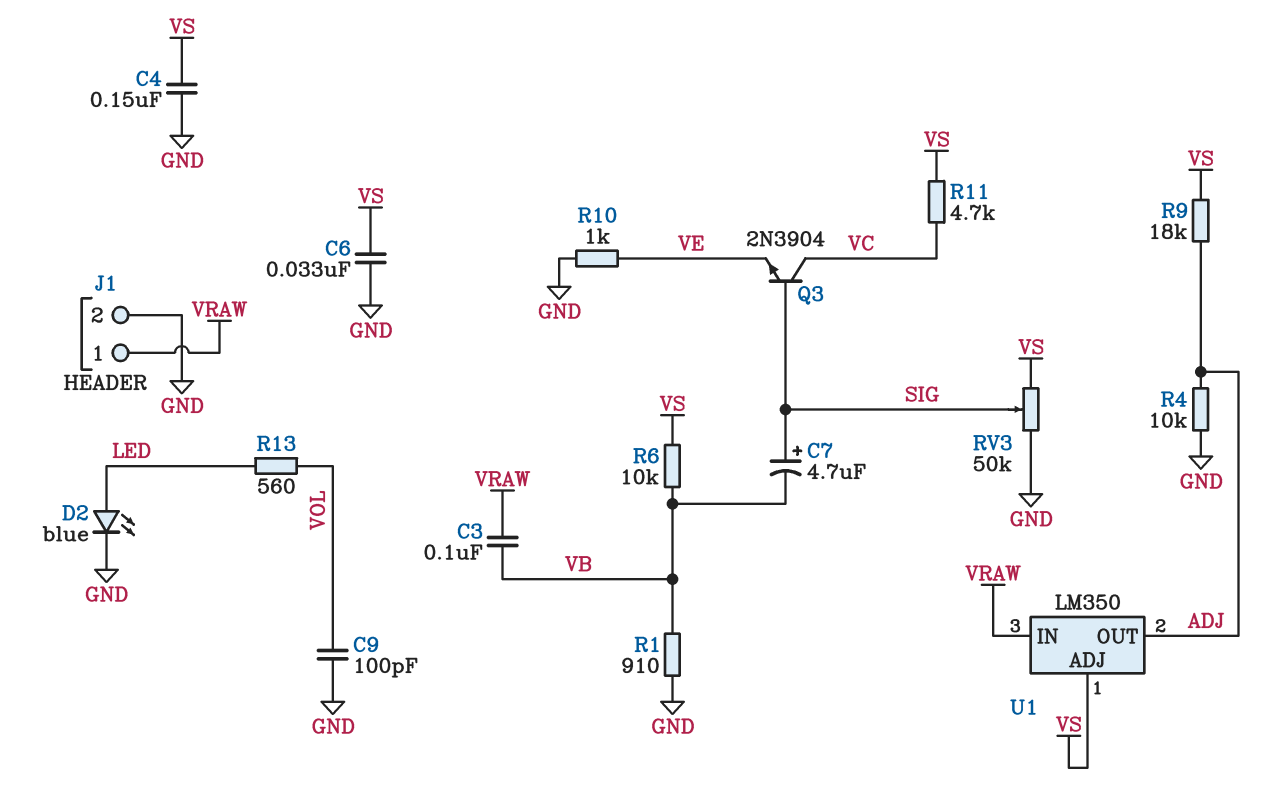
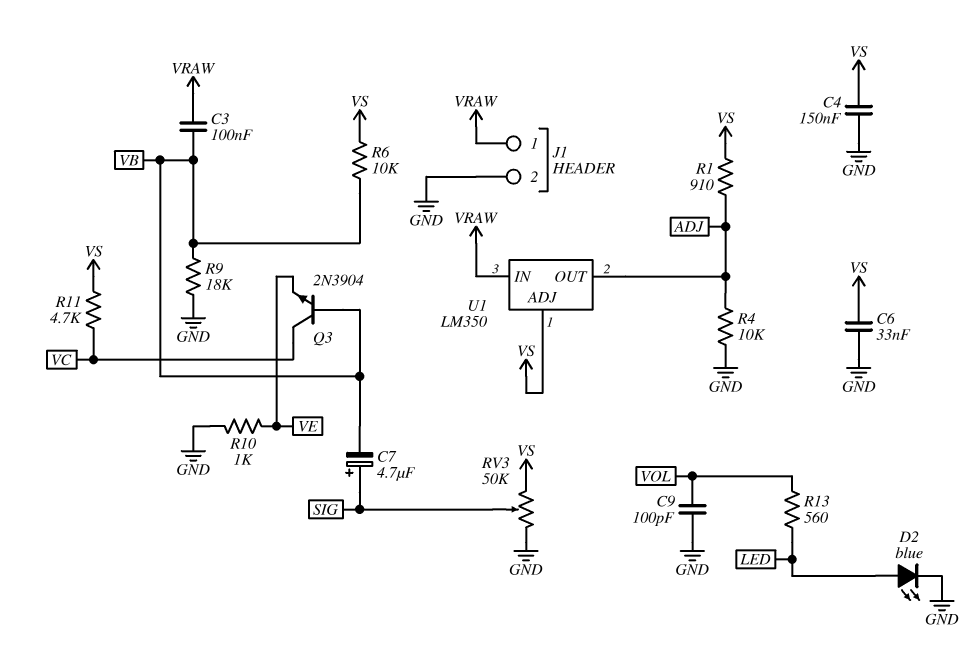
Q3: NPN 2N3904 (B SIG, C VC, E VE) -> NPN 2N3904 (B VB, C VC, E VE)
R1: 910 (GND, VB) -> 910 (ADJ, VS)
R9: 18k (ADJ, VS) -> 18k (GND, VB)

